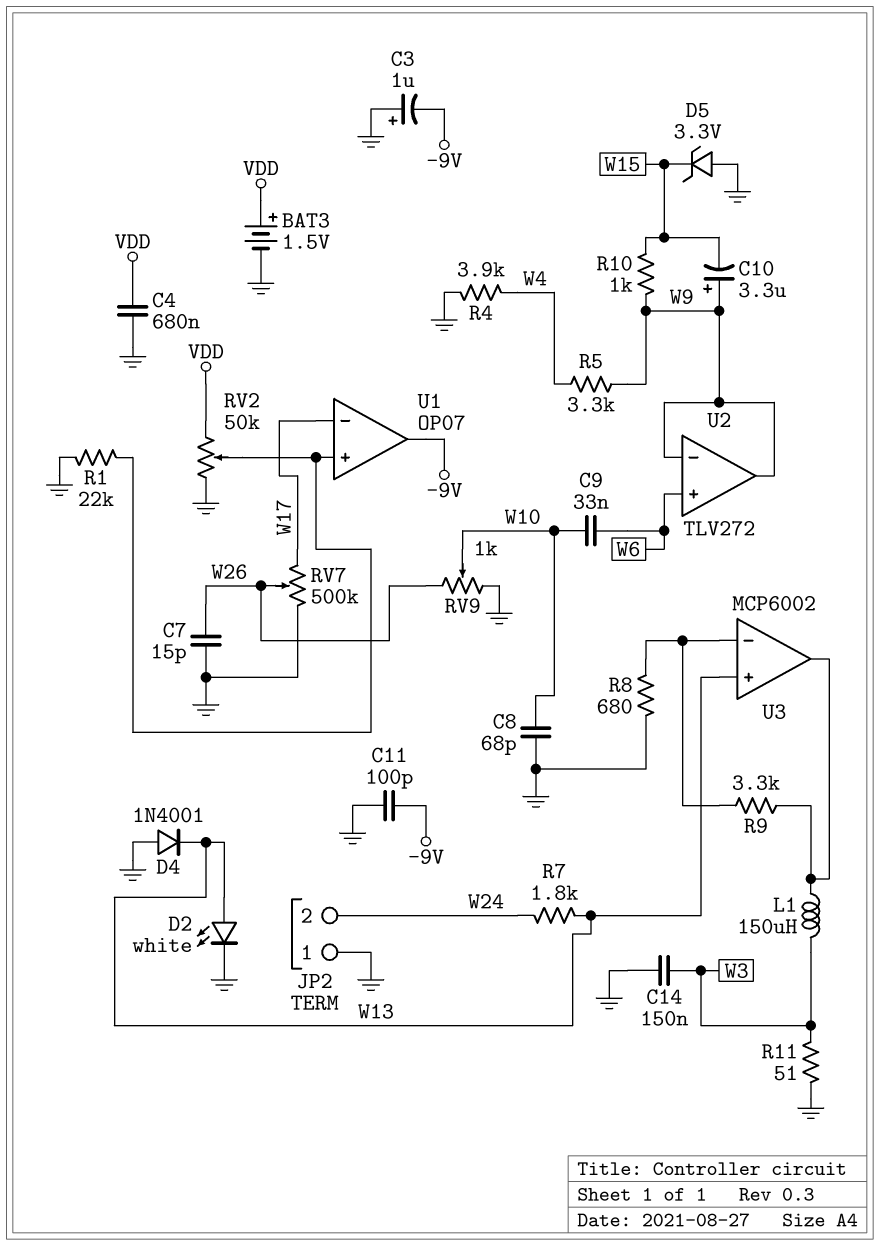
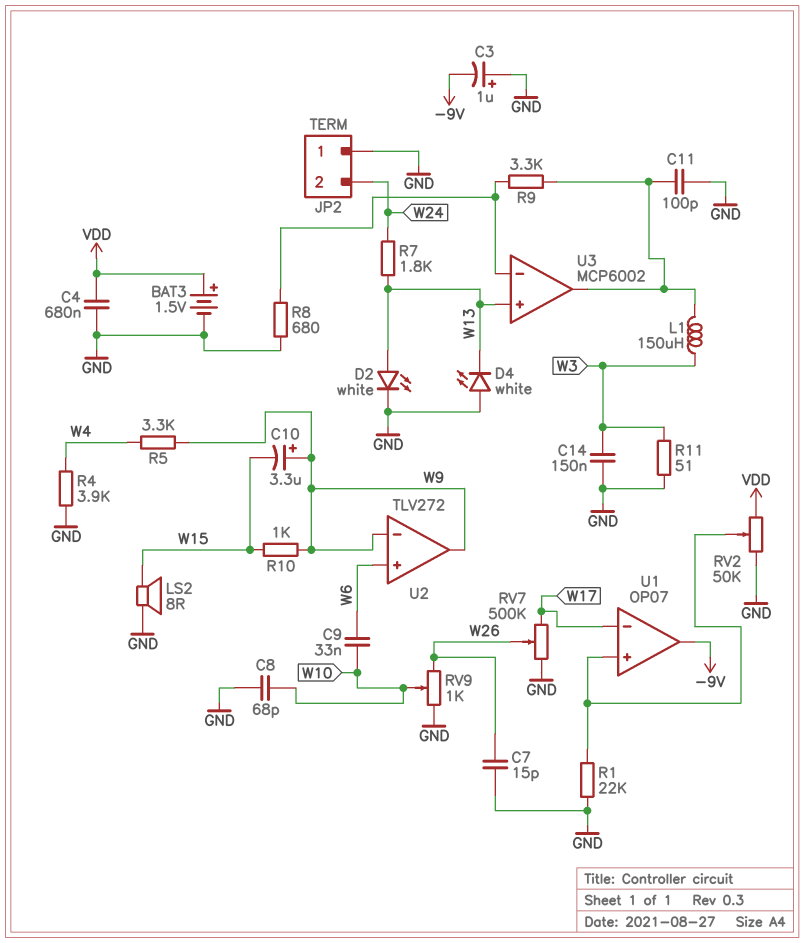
C11: 100pF (-9V, GND) -> 100pF (GND, U3/out)
D4: diode 1N4001 (A GND, K W13) -> LED white (A GND, K W13)
D5: zener 3.3V (A GND, K W15) -> none
LS2: none -> speaker 8R (GND, W15)

